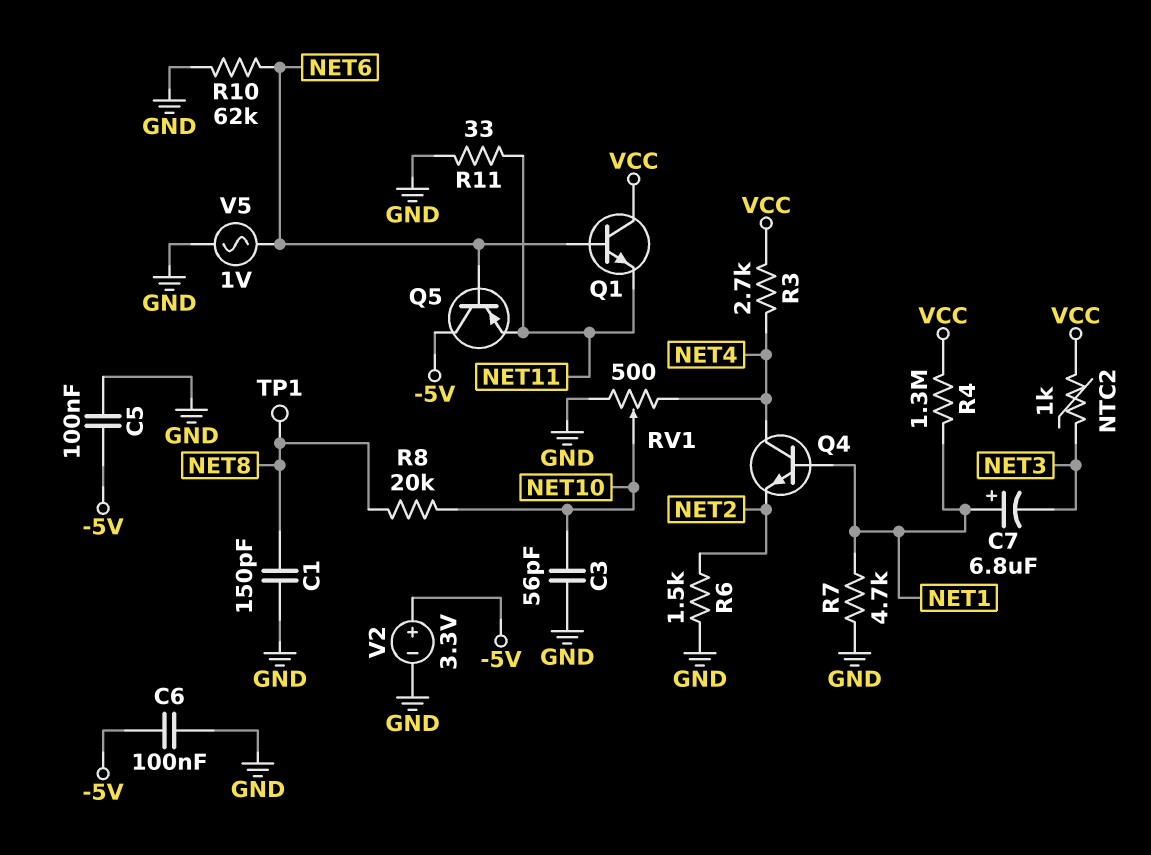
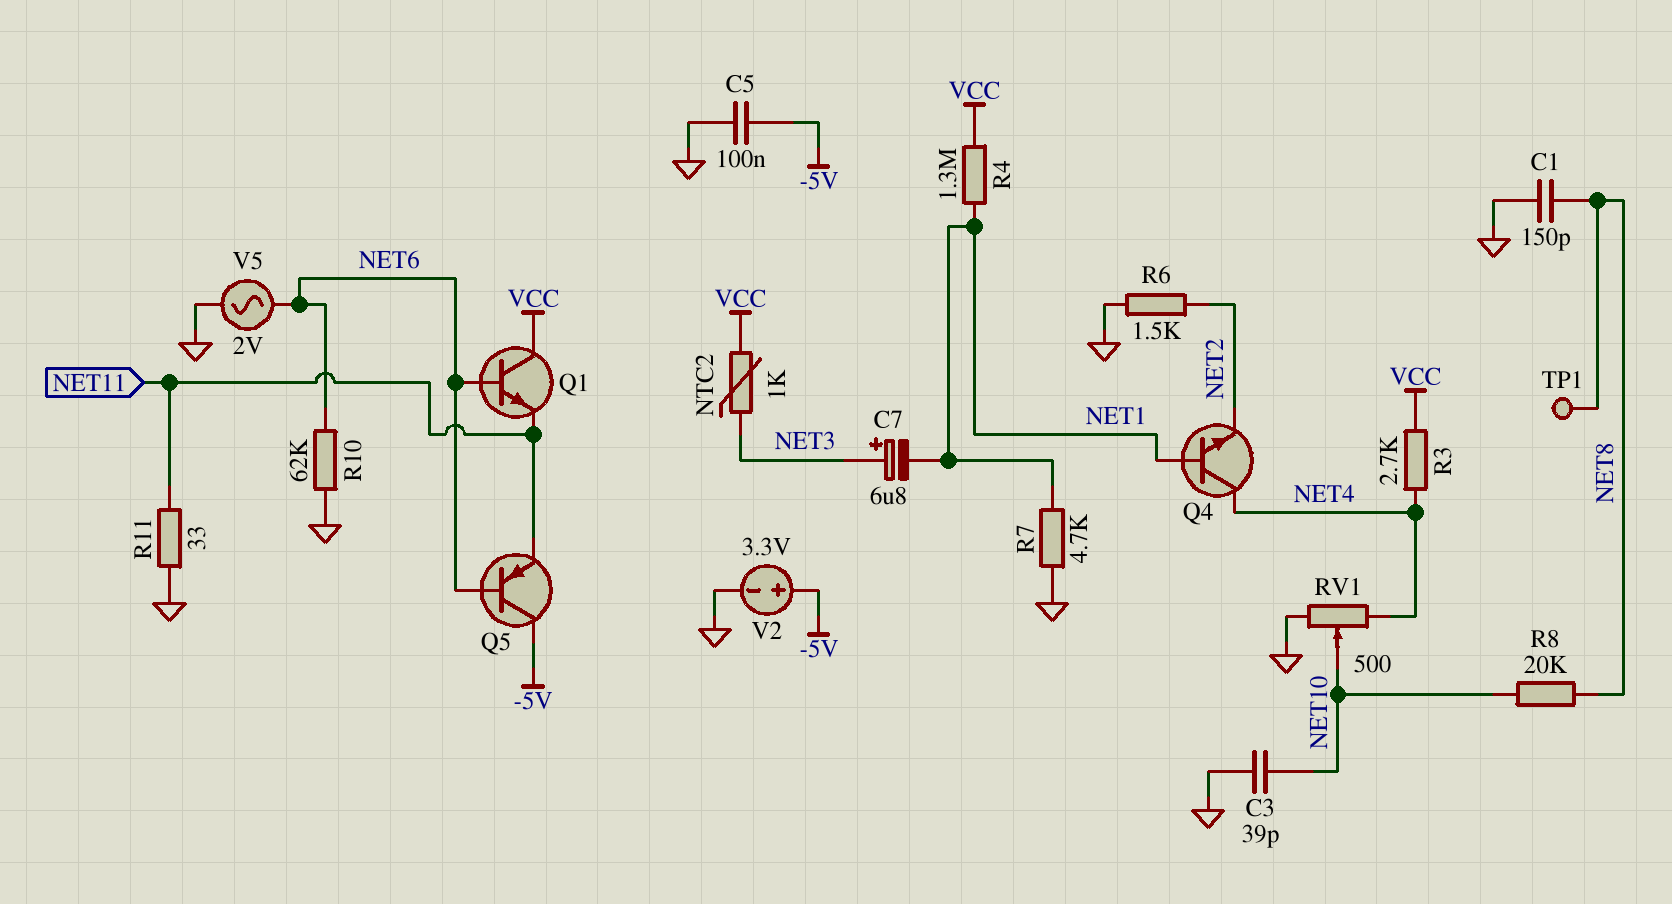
C3: 56pF (GND, NET10) -> 39pF (GND, NET10)
C6: 100nF (-5V, GND) -> none
C7: 6.8uF (plus NET1, minus NET3) -> 6.8uF (plus NET3, minus NET1)
V5: AC 1V (GND, NET6) -> AC 2V (GND, NET6)

